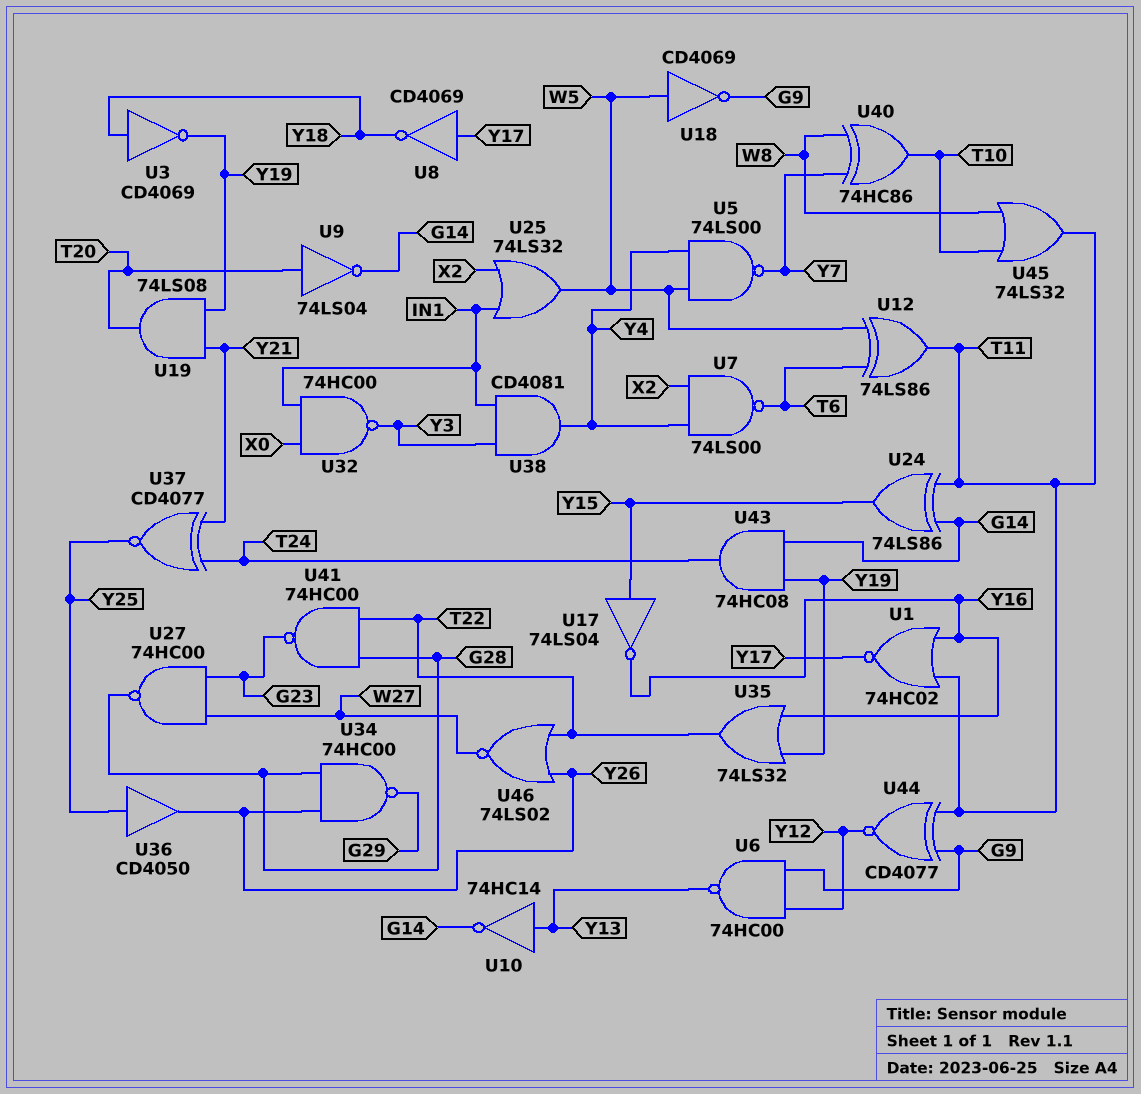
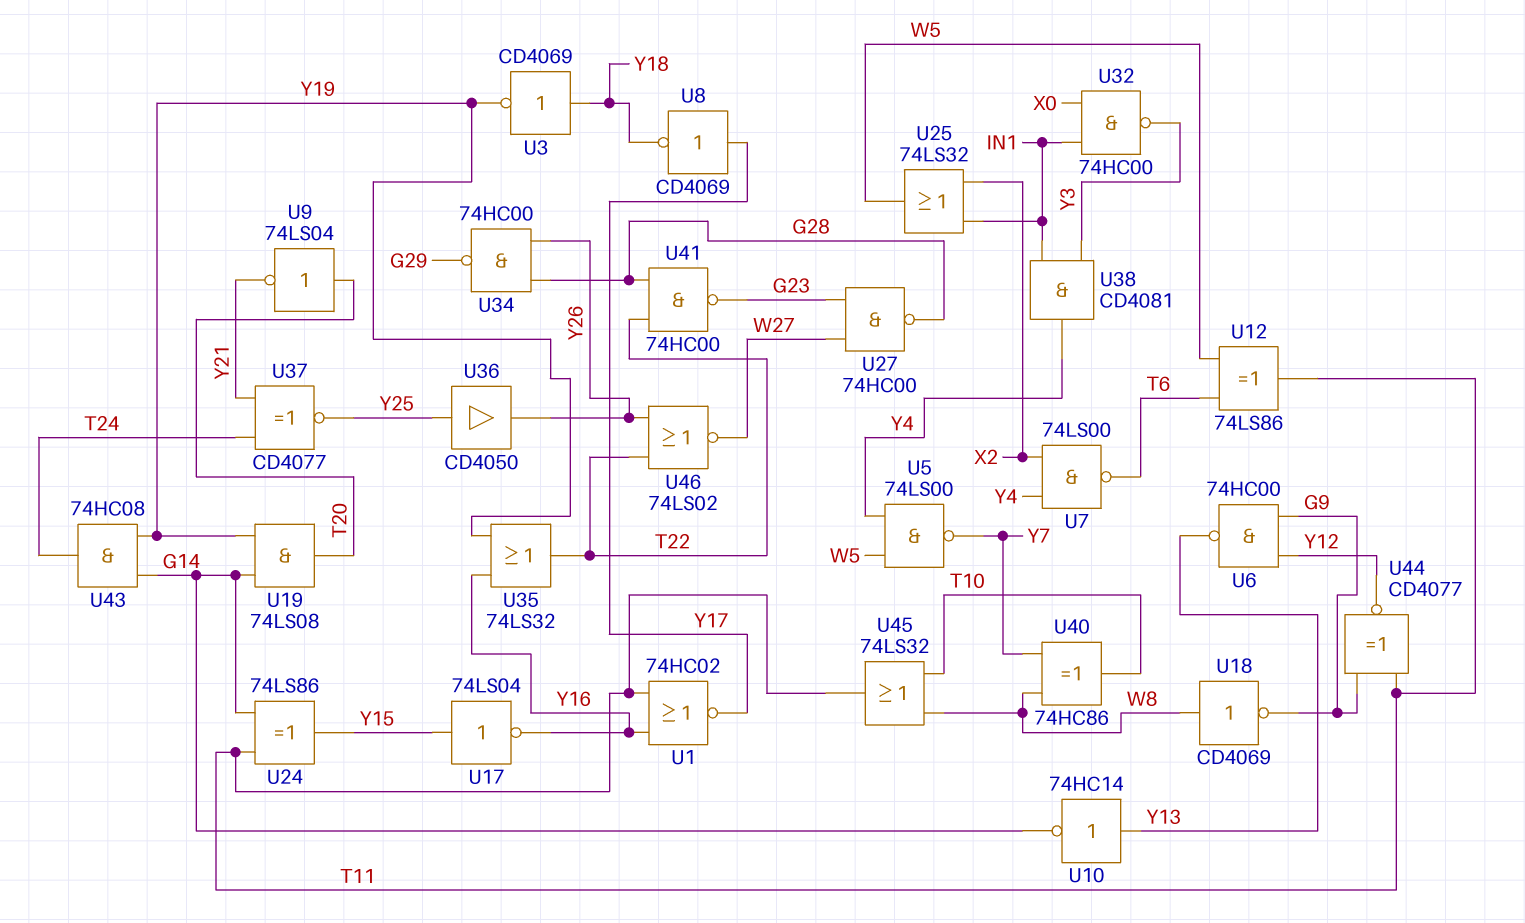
U9: NOT 74LS04 (in T20, out G14) -> NOT 74LS04 (in T20, out Y21)
U18: NOT CD4069 (in W5, out G9) -> NOT CD4069 (in W8, out G9)
U19: AND 74LS08 (in Y19, in Y21, out T20) -> AND 74LS08 (in G14, in Y19, out T20)

